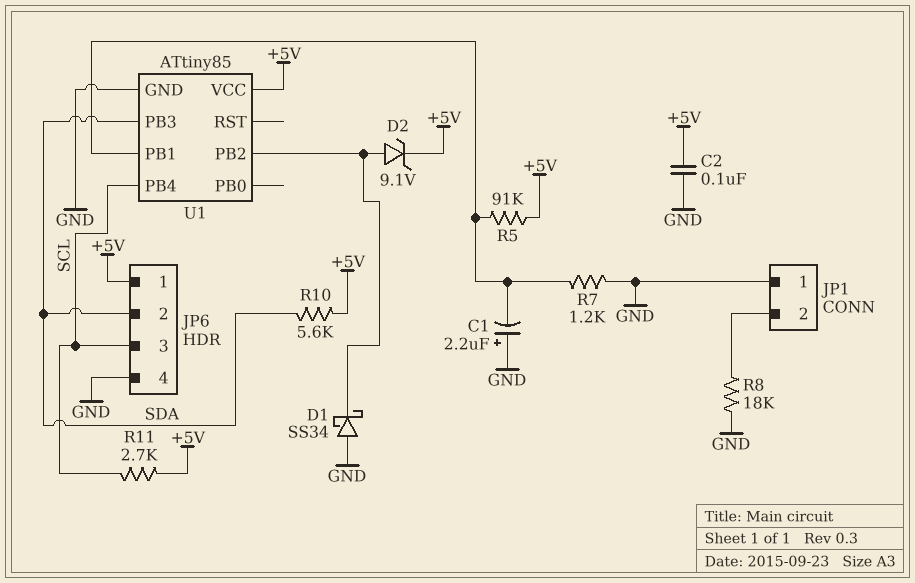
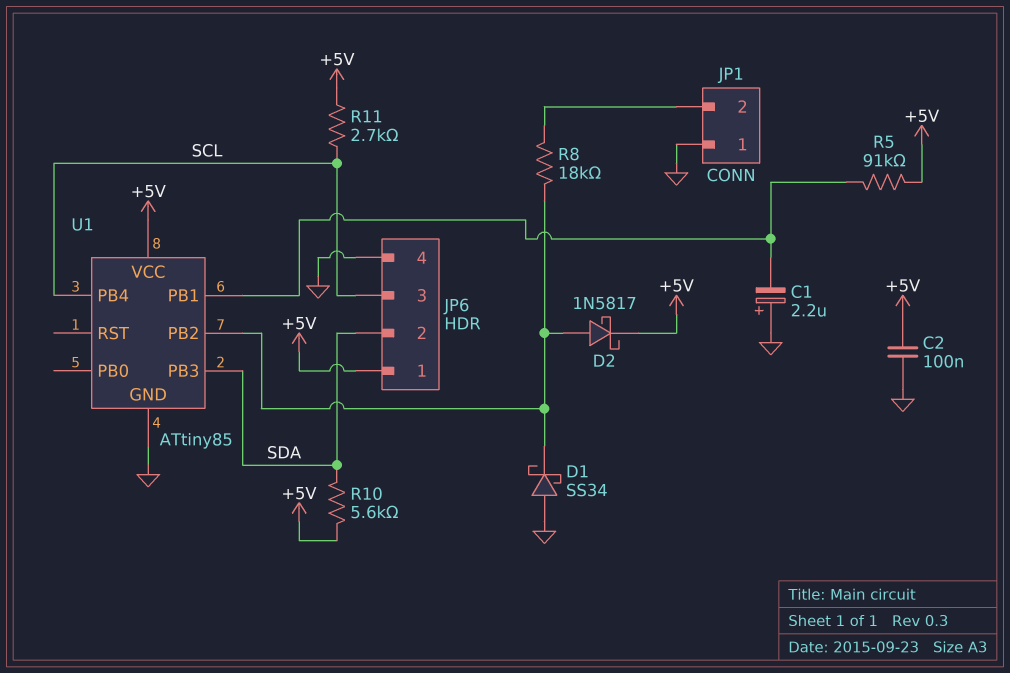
D2: zener 9.1V (A U1/PB2, K +5V) -> schottky 1N5817 (A U1/PB2, K +5V)
R7: 1.2k (GND, U1/PB1) -> none
R8: 18k (GND, JP1/2) -> 18k (JP1/2, U1/PB2)

